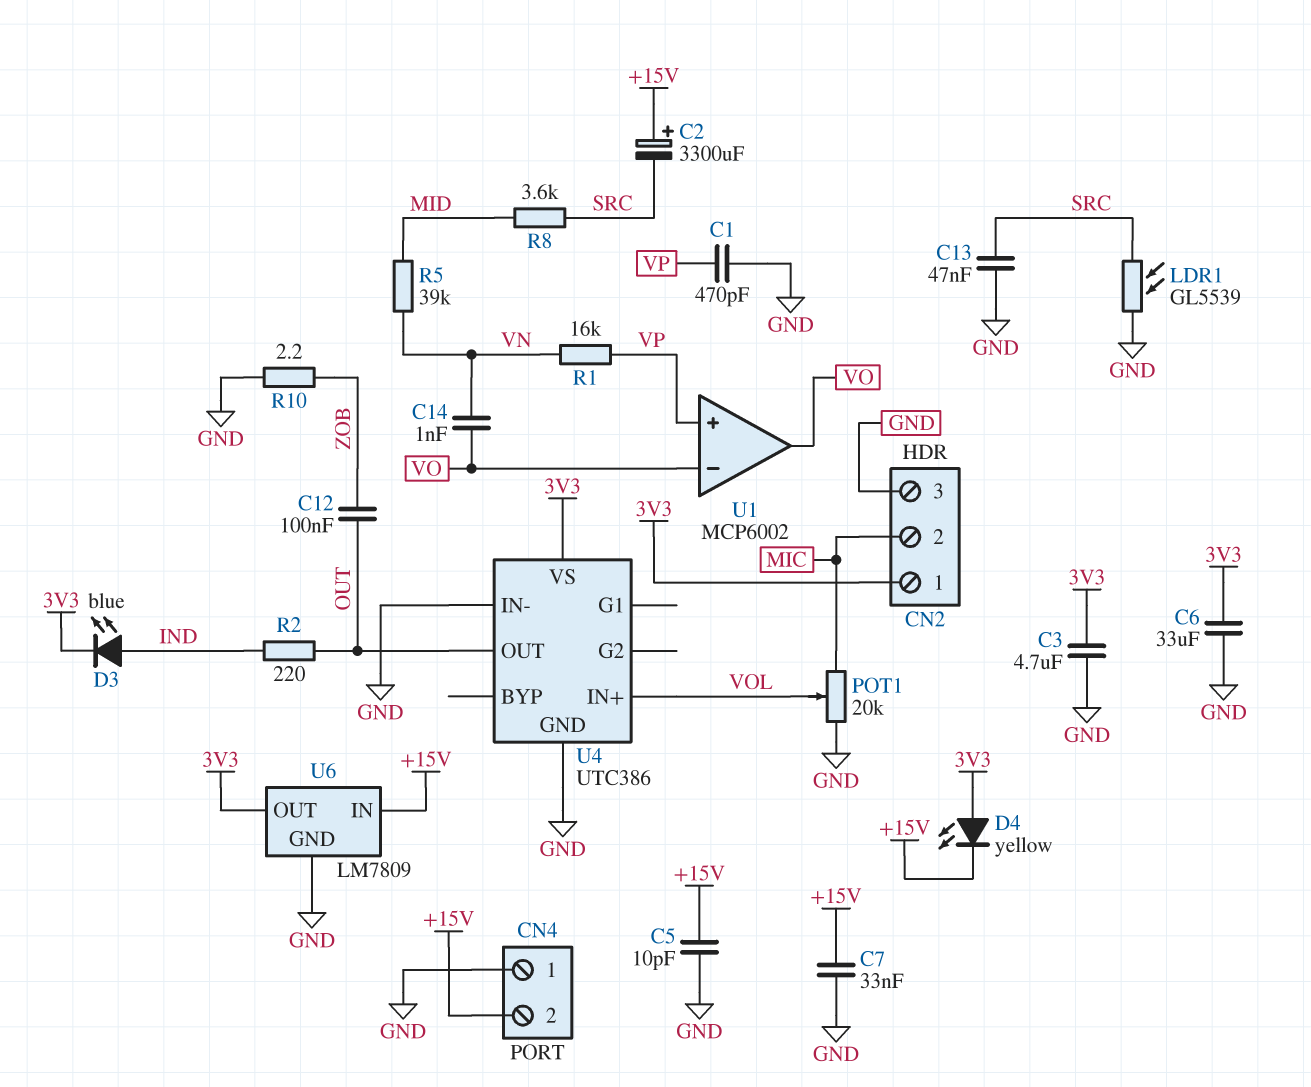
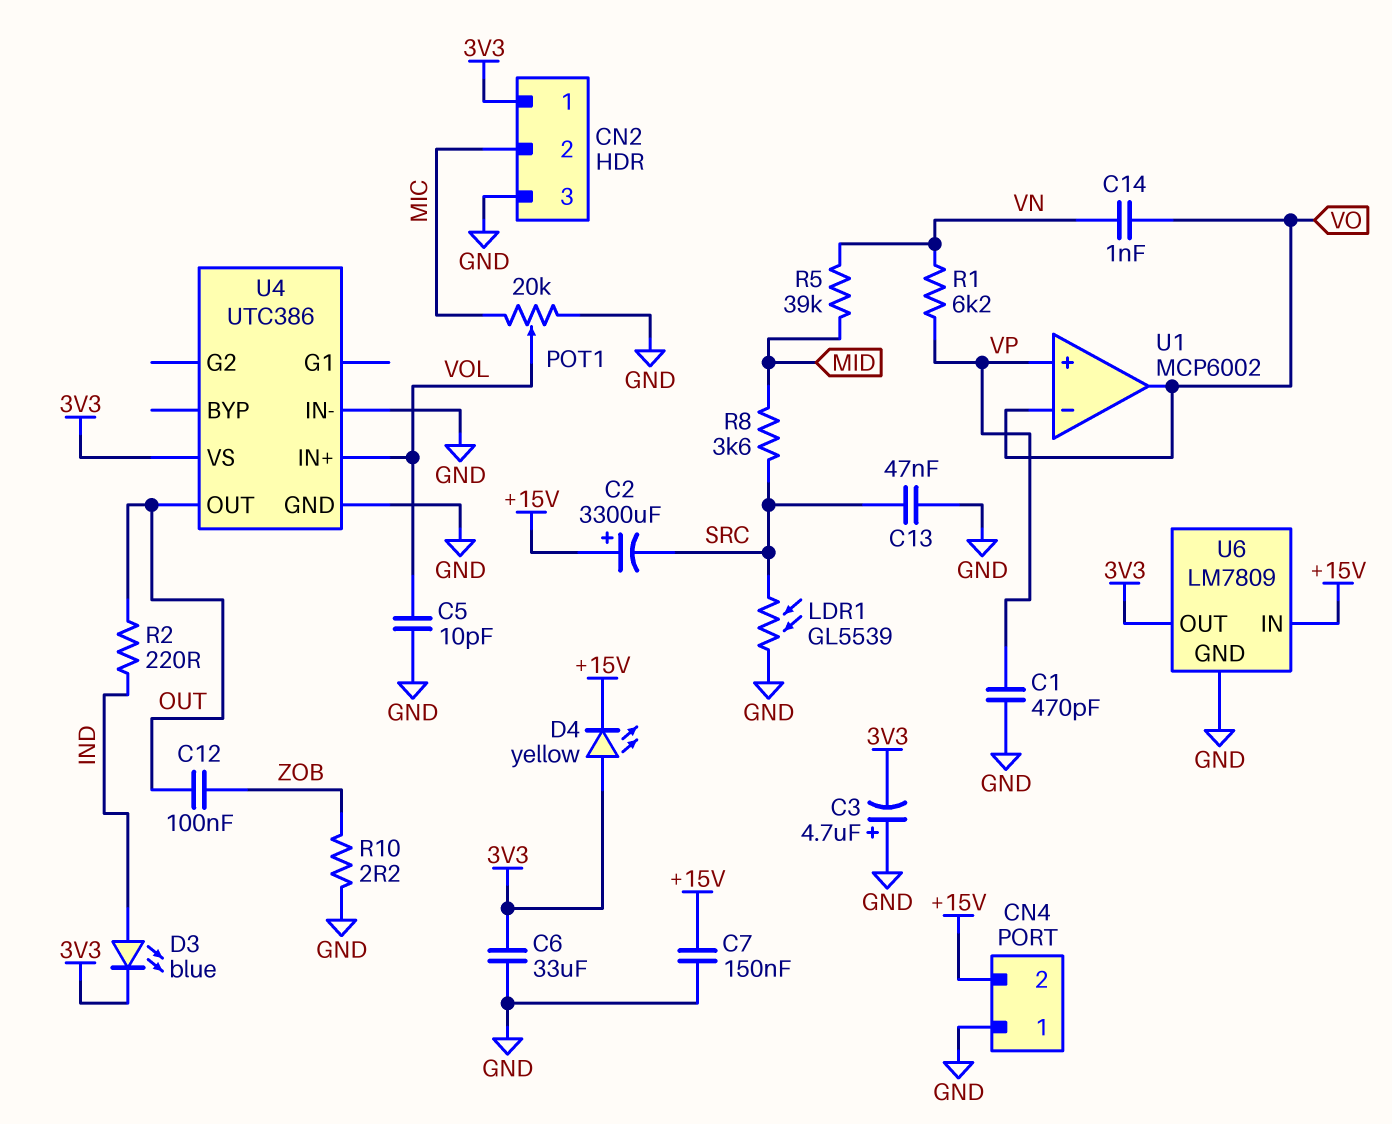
C3: 4.7uF (3V3, GND) -> 4.7uF (plus GND, minus 3V3)
C5: 10pF (+15V, GND) -> 10pF (GND, VOL)
C7: 33nF (+15V, GND) -> 150nF (+15V, GND)
R1: 16k (VN, VP) -> 6.2k (VN, VP)

